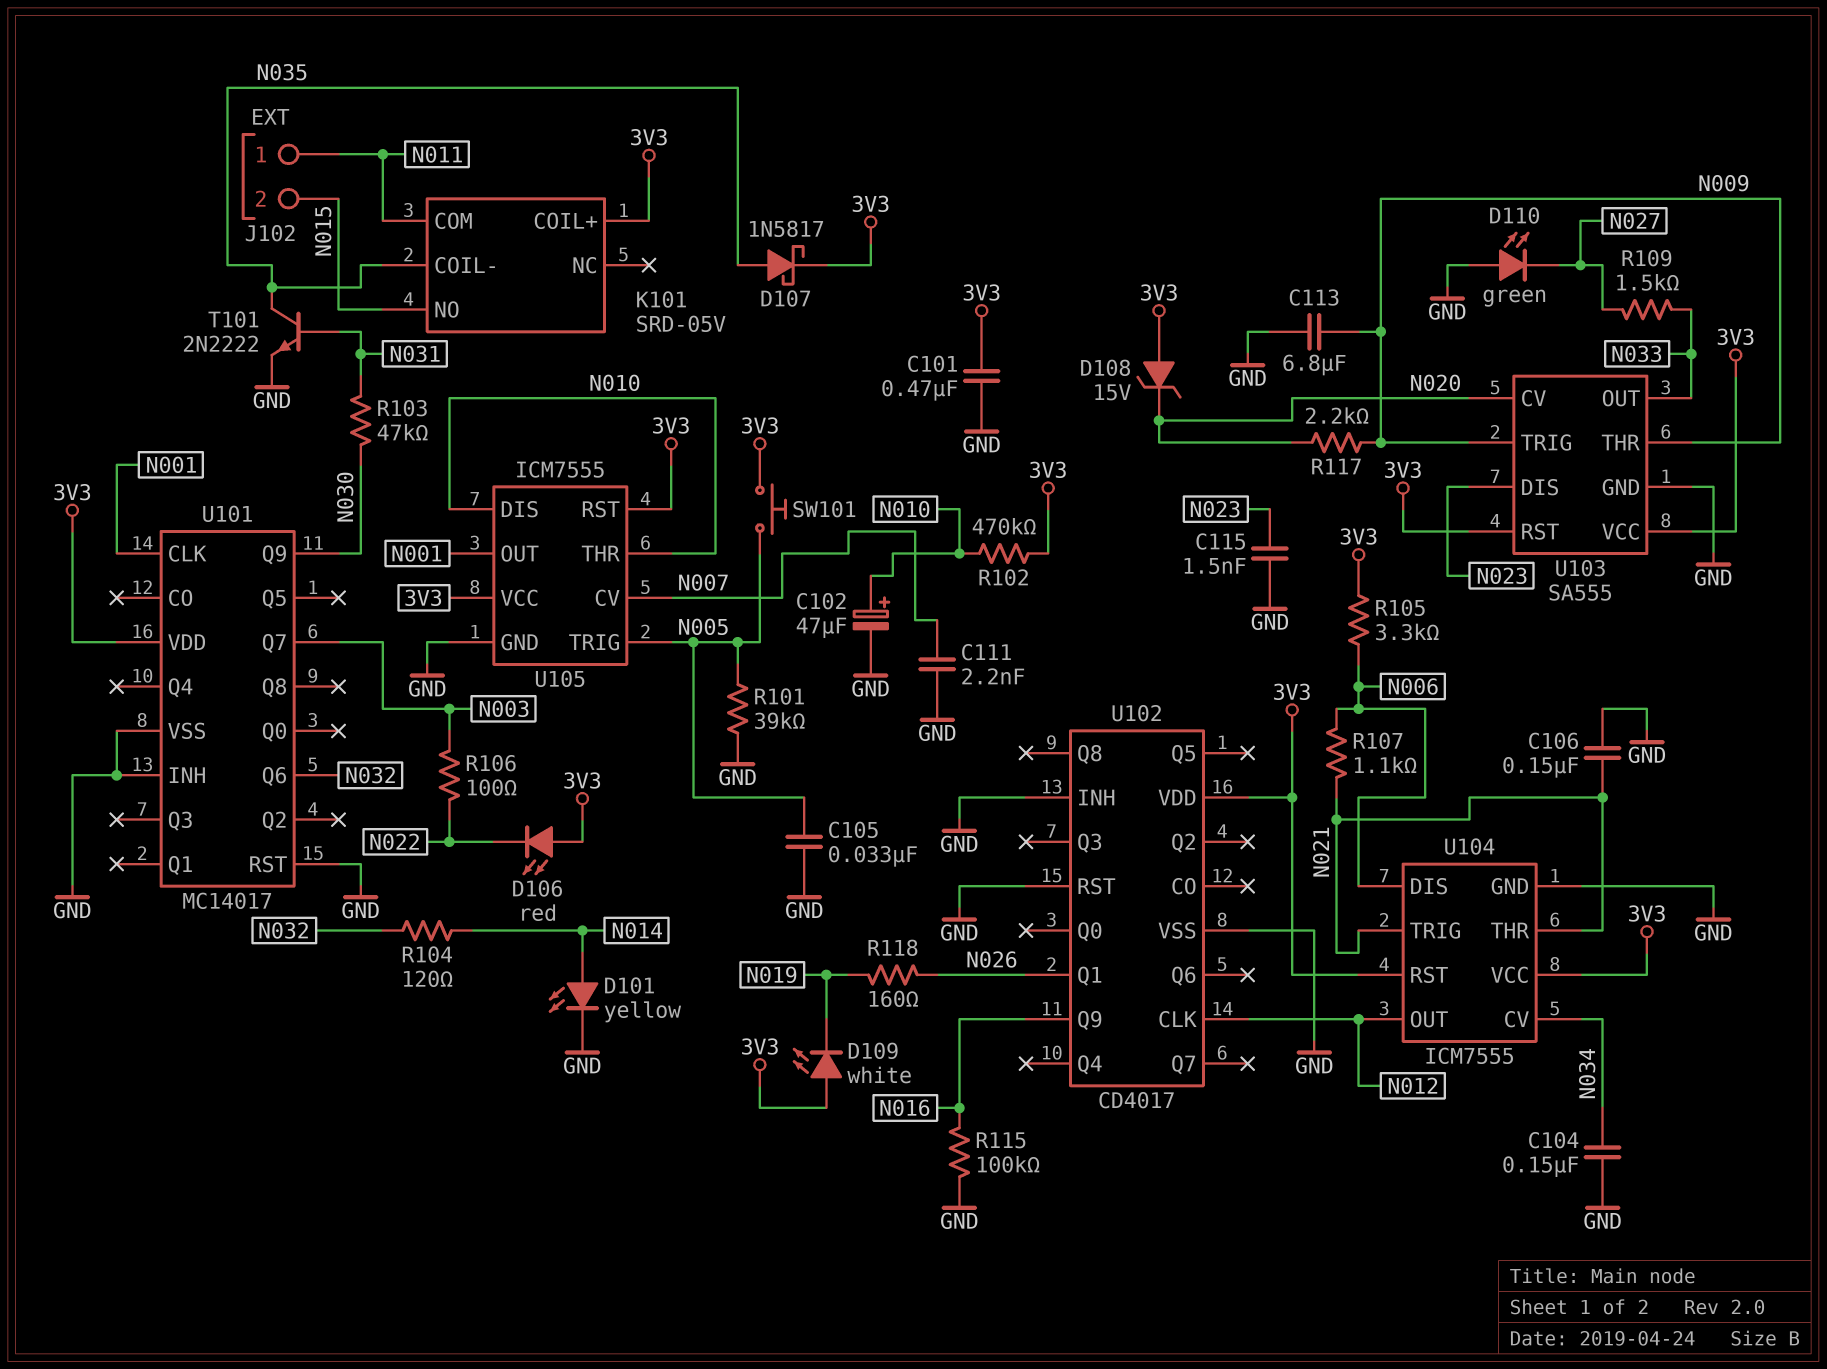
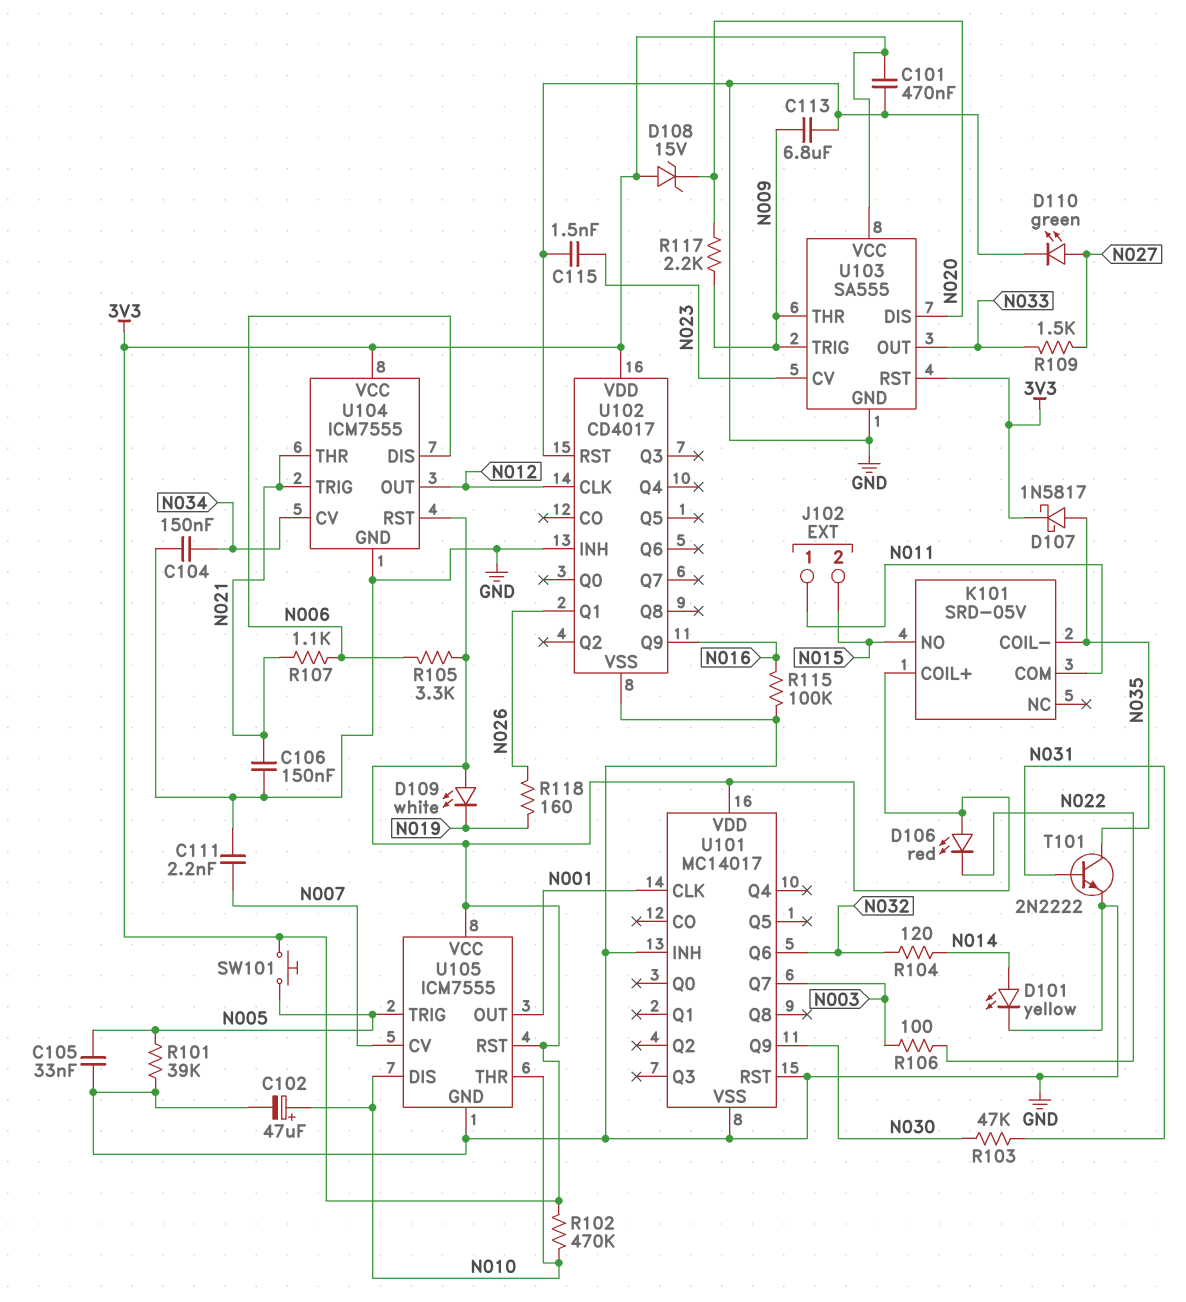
D110: LED green (A GND, K N027) -> LED green (A N027, K GND)
U103 pin CV: N020 -> N023
U103 pin DIS: N023 -> N020

